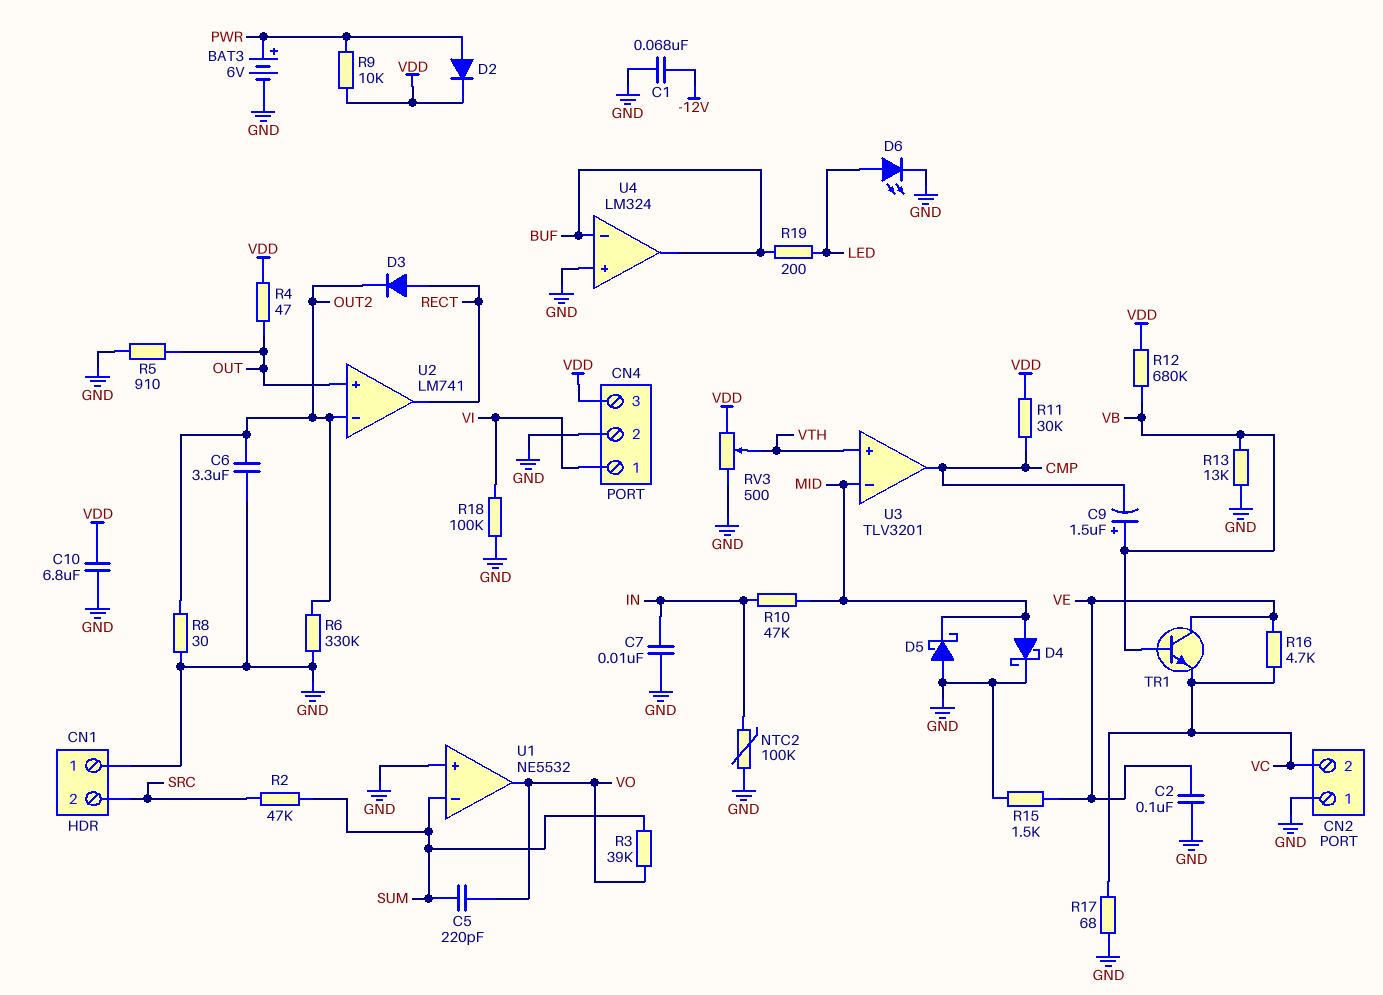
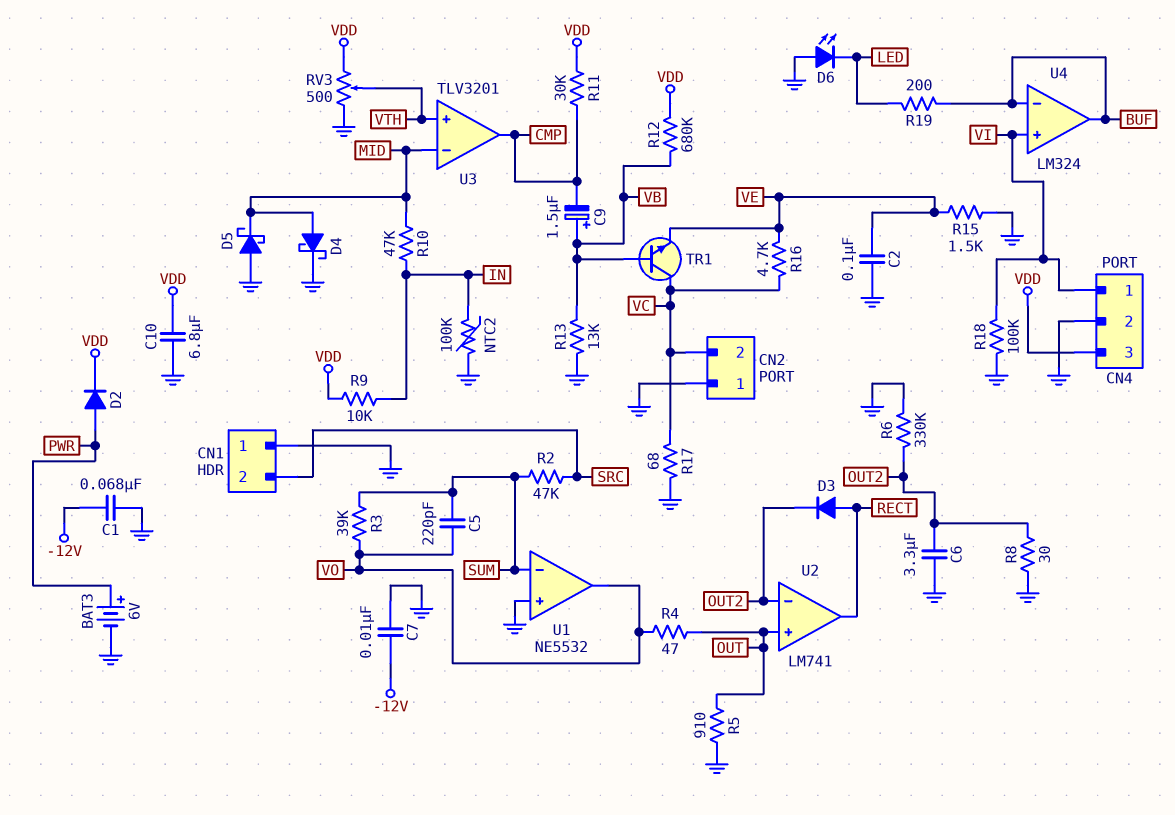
C7: 10nF (GND, IN) -> 10nF (-12V, GND)
D6: LED (A LED, K GND) -> LED (A GND, K LED)
R4: 47 (OUT, VDD) -> 47 (OUT, VO)
R9: 10k (PWR, VDD) -> 10k (IN, VDD)
TR1: NPN (B VB, C VE, E VC) -> NPN (B VB, C VC, E VE)
U4 pin in+: GND -> VI

